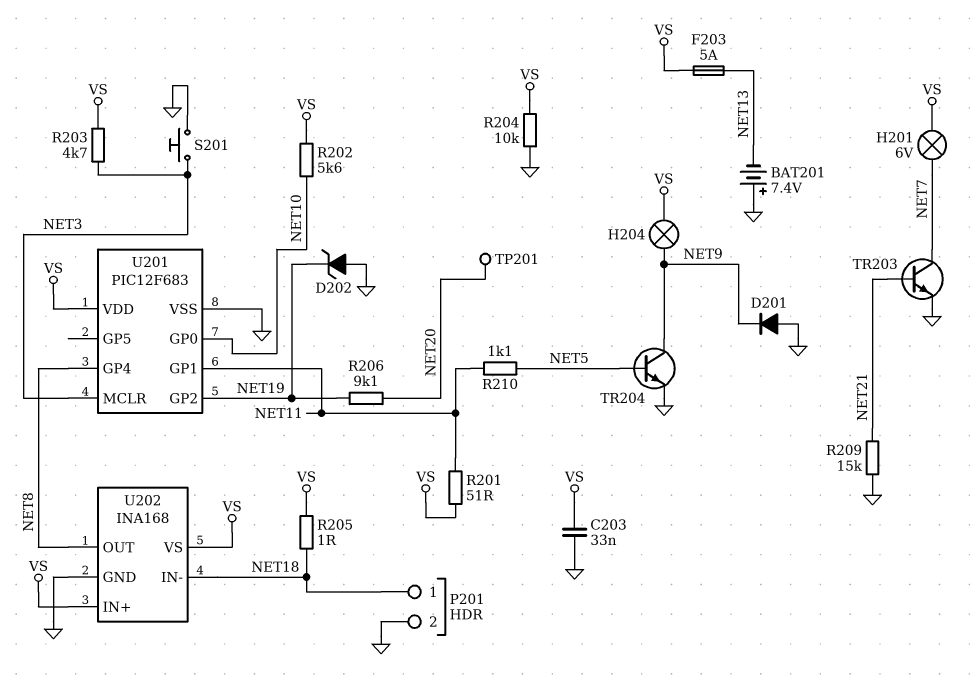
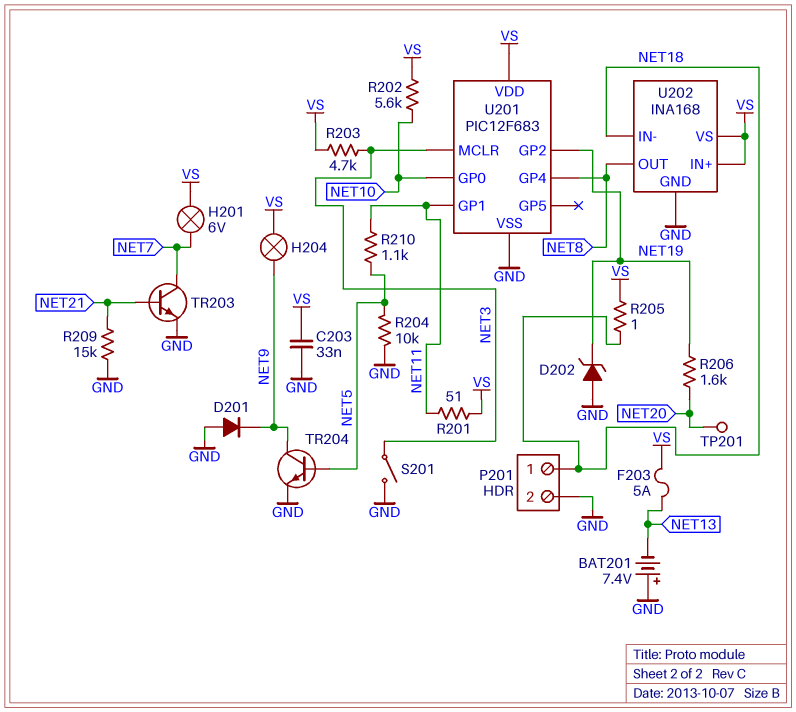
R204: 10k (GND, VS) -> 10k (GND, NET5)
R206: 9.1k (NET19, NET20) -> 1.6k (NET19, NET20)
S201: button (GND, NET3) -> switch (GND, NET3)

